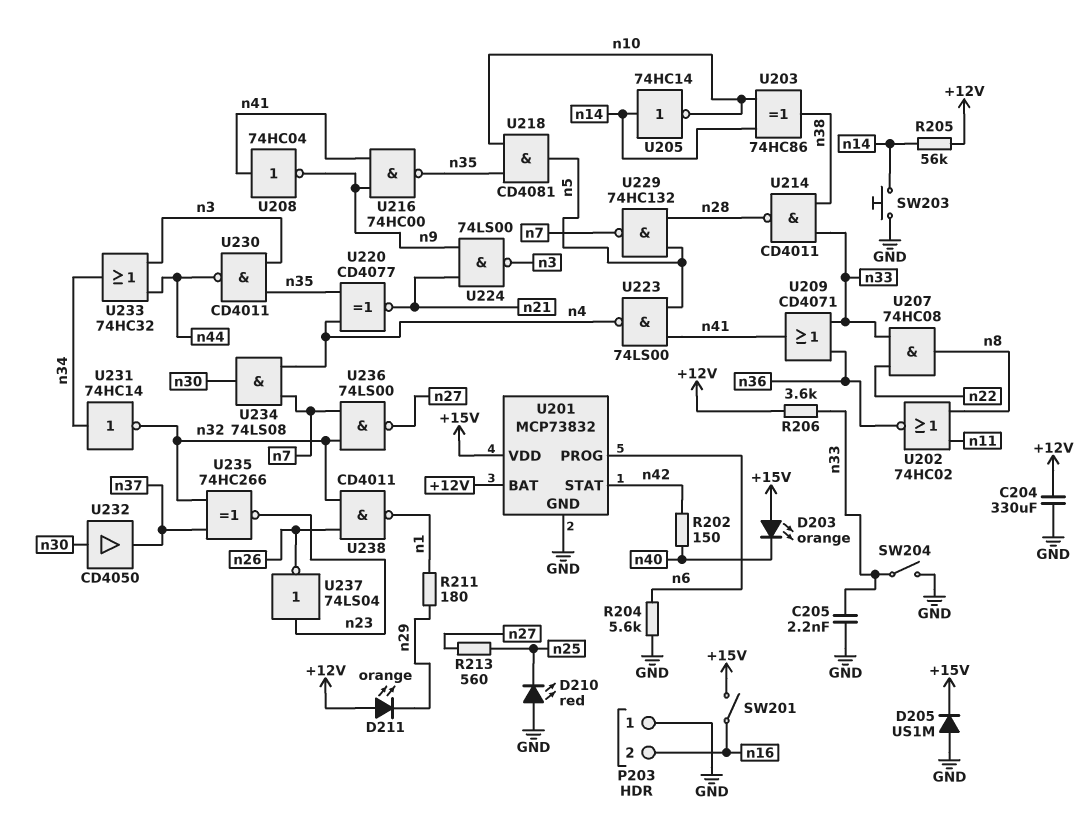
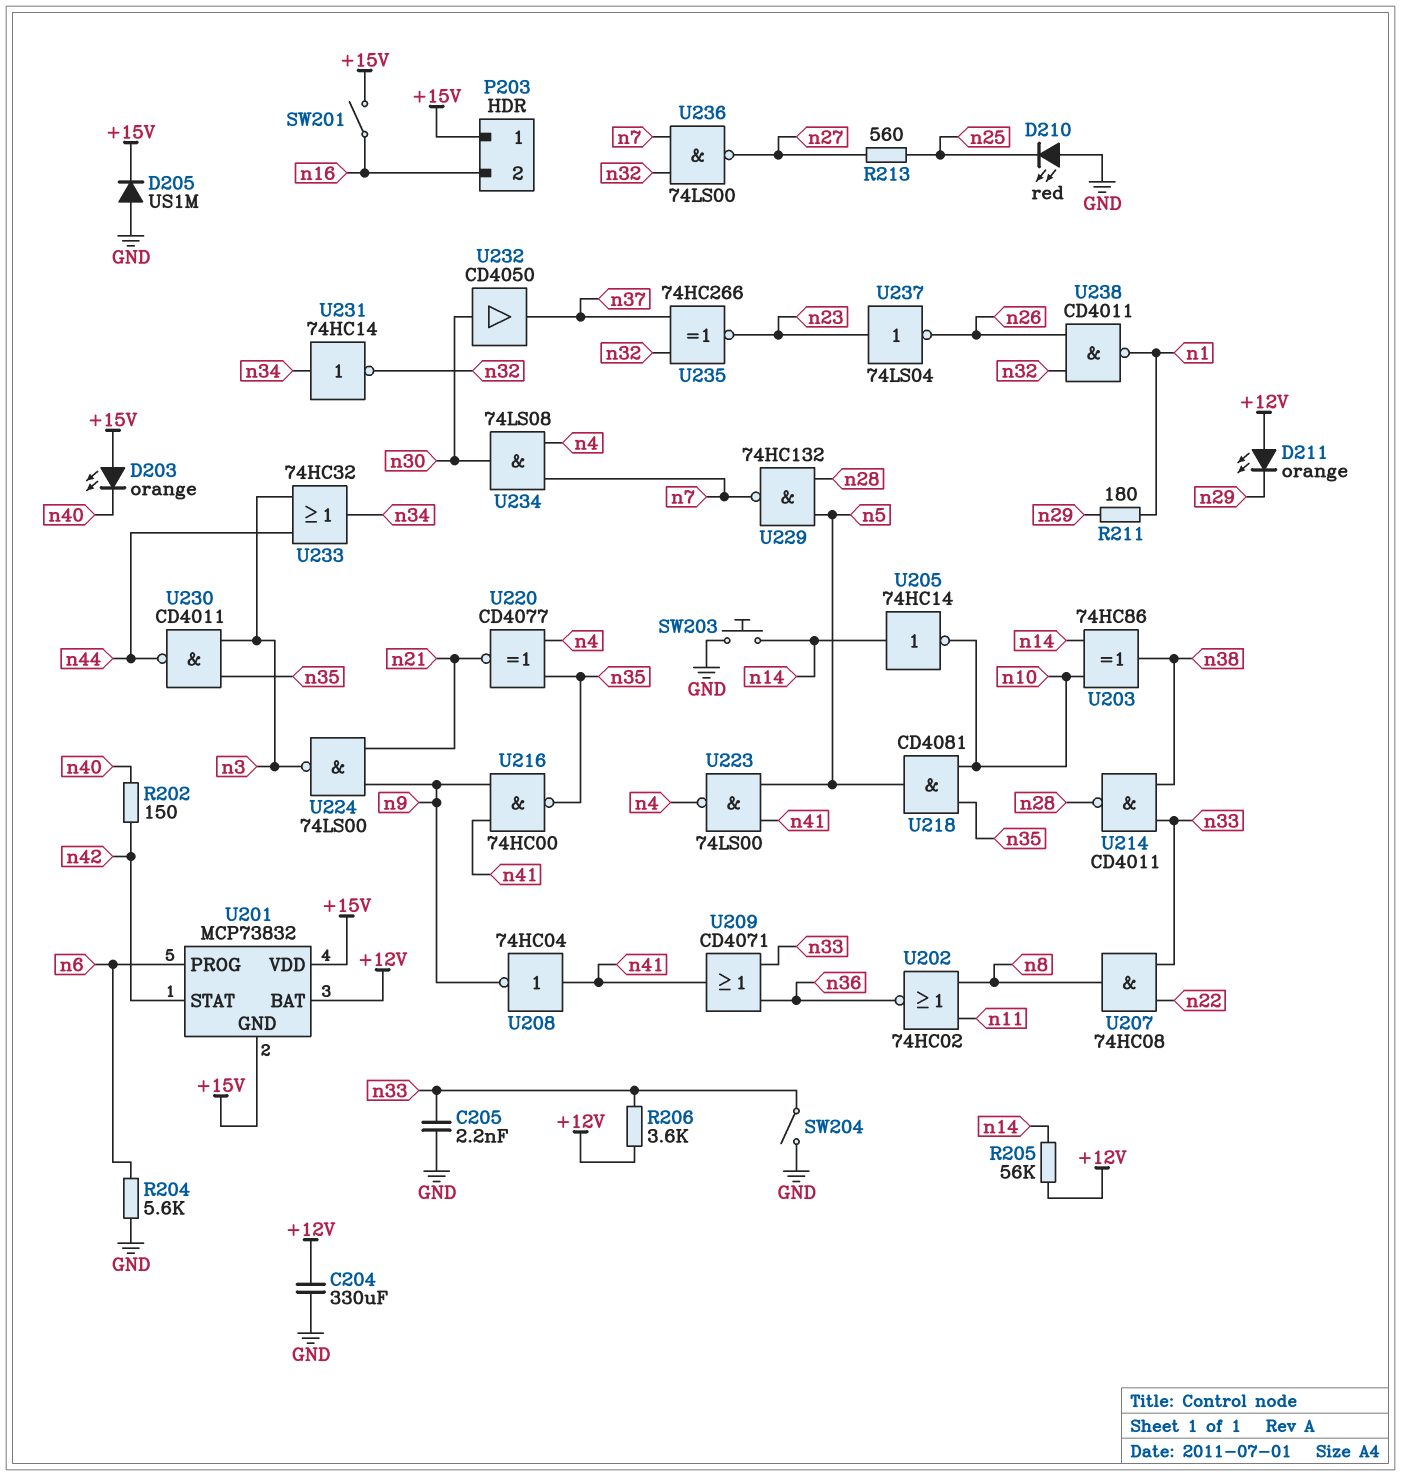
P203 pin 1: GND -> +15V
U201 pin GND: GND -> +15V

